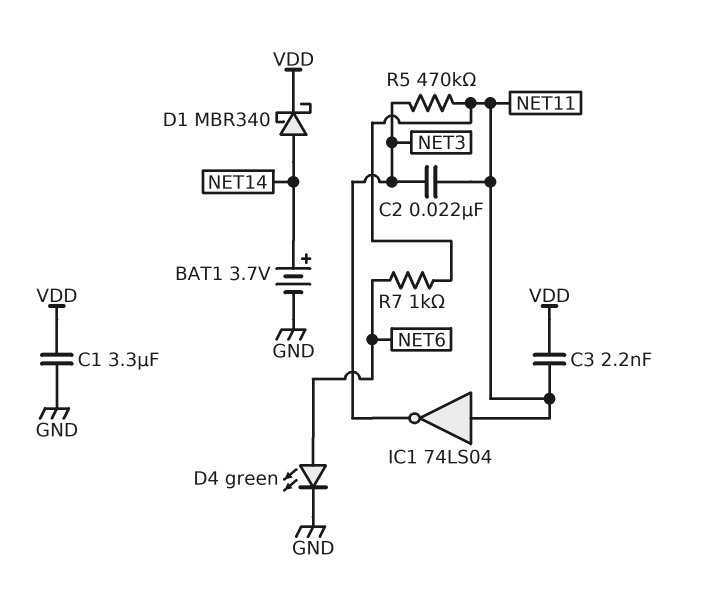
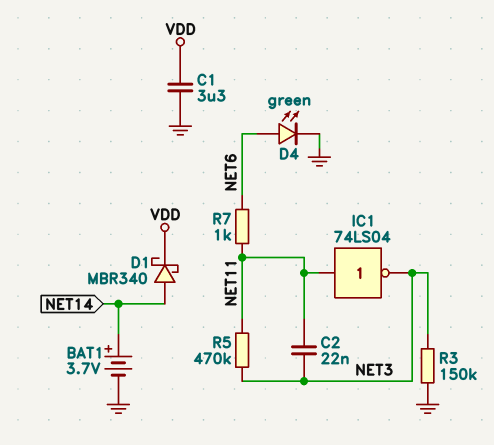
C3: 2.2nF (NET11, VDD) -> none
R3: none -> 150k (GND, NET3)

